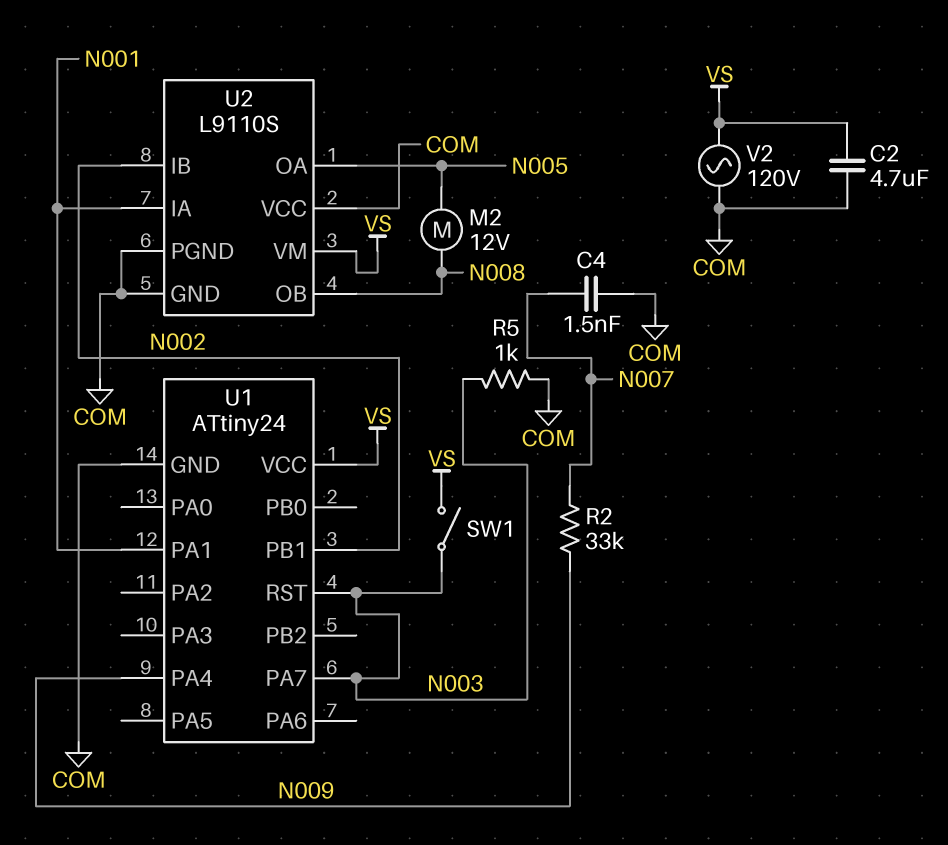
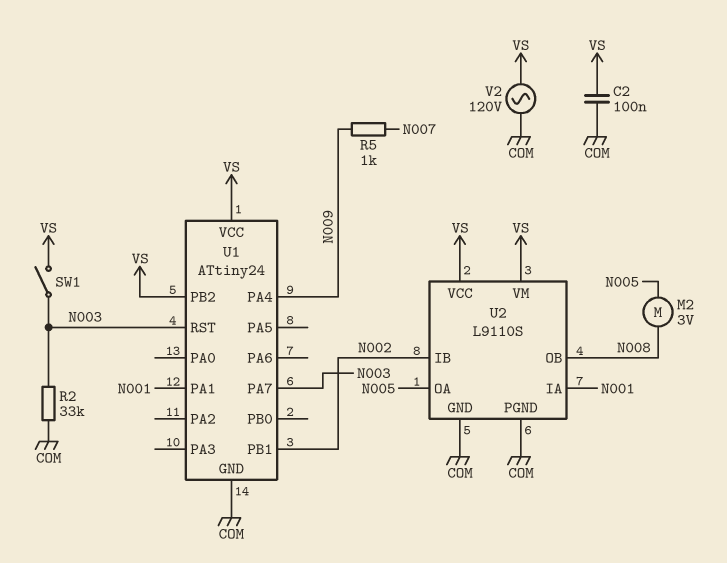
C2: 4.7uF (COM, VS) -> 100nF (COM, VS)
C4: 1.5nF (COM, N007) -> none
M2: motor 12V (N005, N008) -> motor 3V (N005, N008)
R2: 33k (N007, N009) -> 33k (COM, N003)
R5: 1k (COM, N003) -> 1k (N007, N009)
U1 pin PB2: none -> VS
U2 pin VCC: COM -> VS

